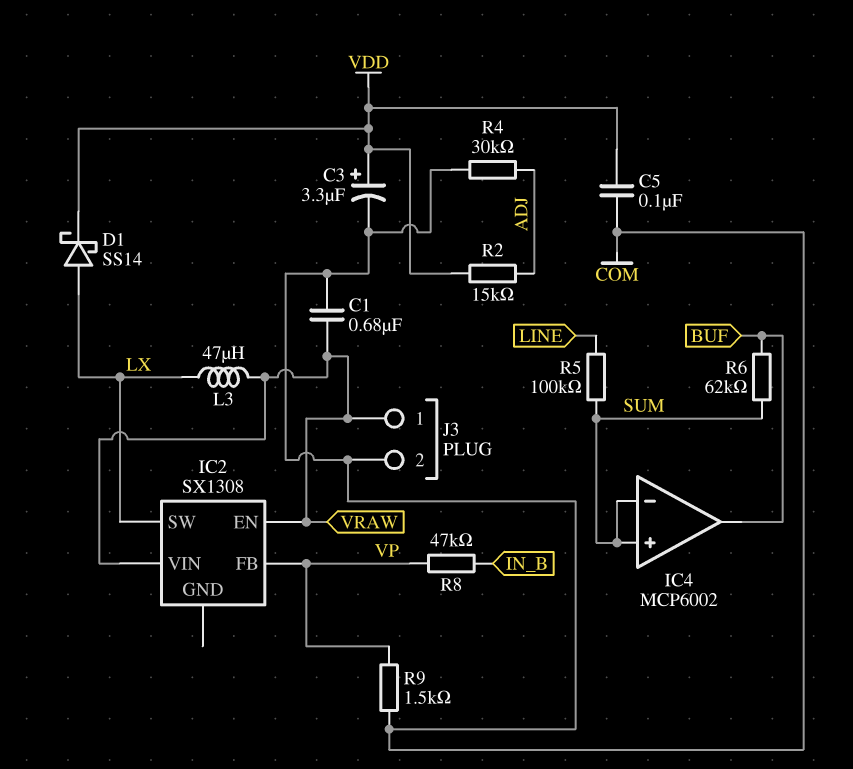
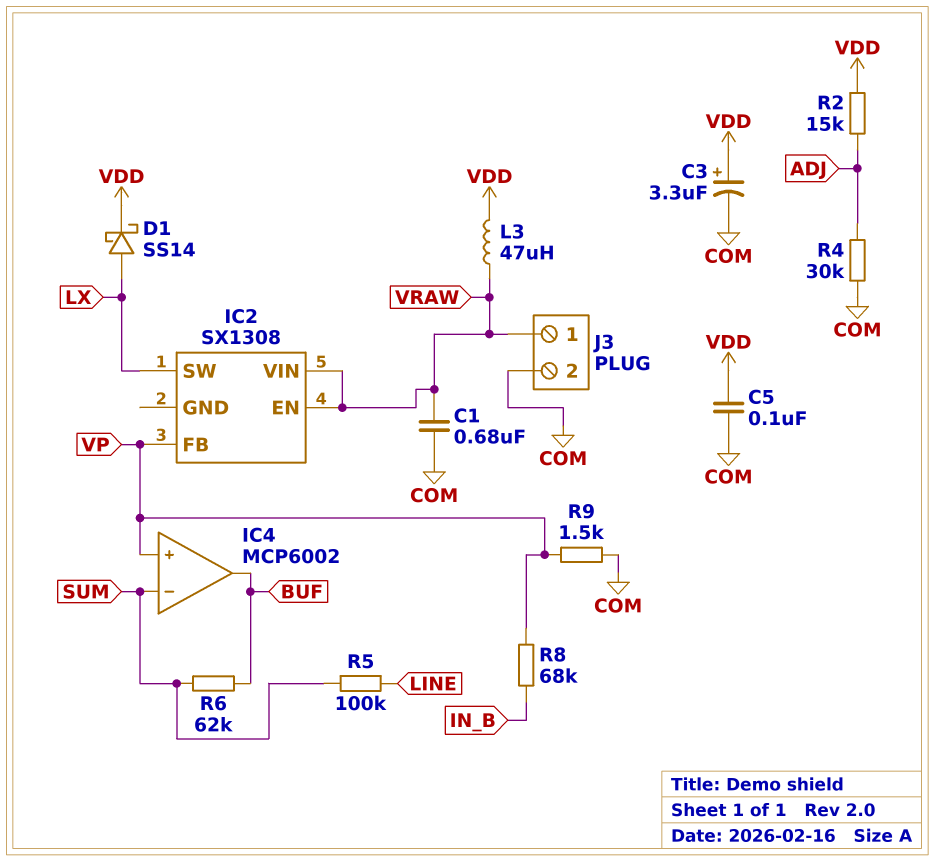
IC4 pin in+: SUM -> VP
L3: 47uH (LX, VRAW) -> 47uH (VDD, VRAW)
R8: 47k (IN_B, VP) -> 68k (IN_B, VP)

